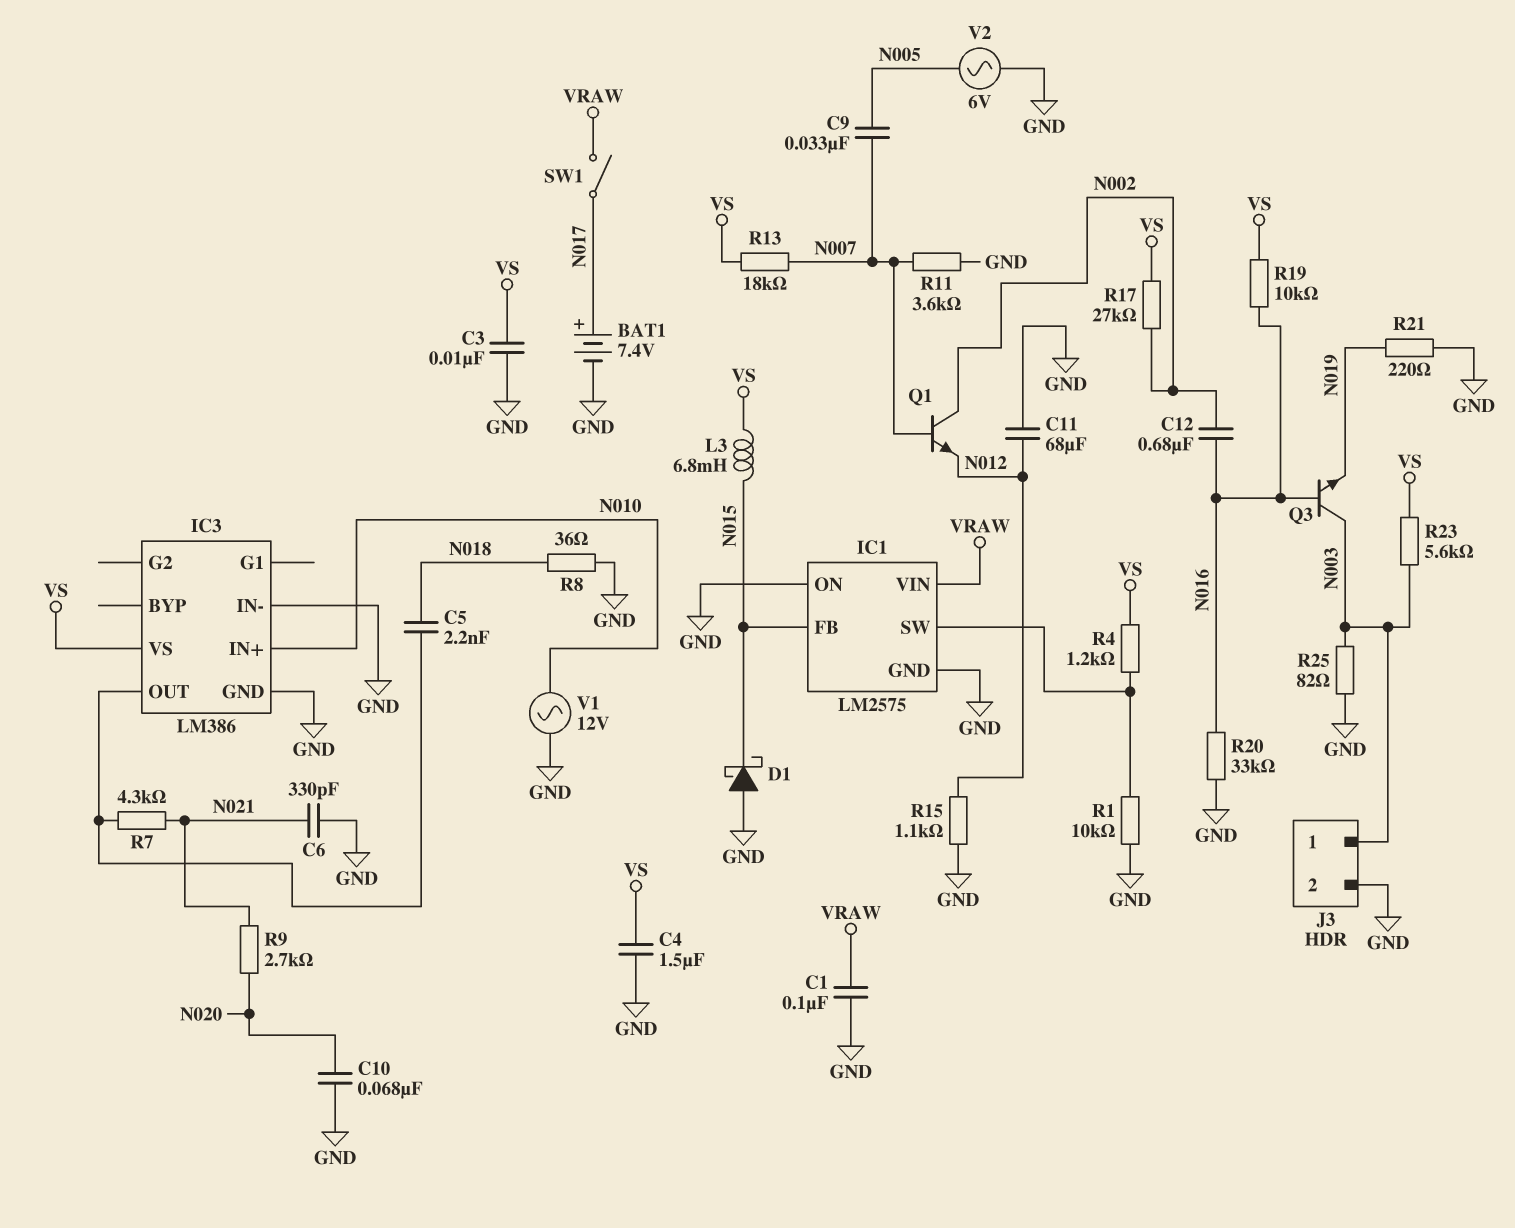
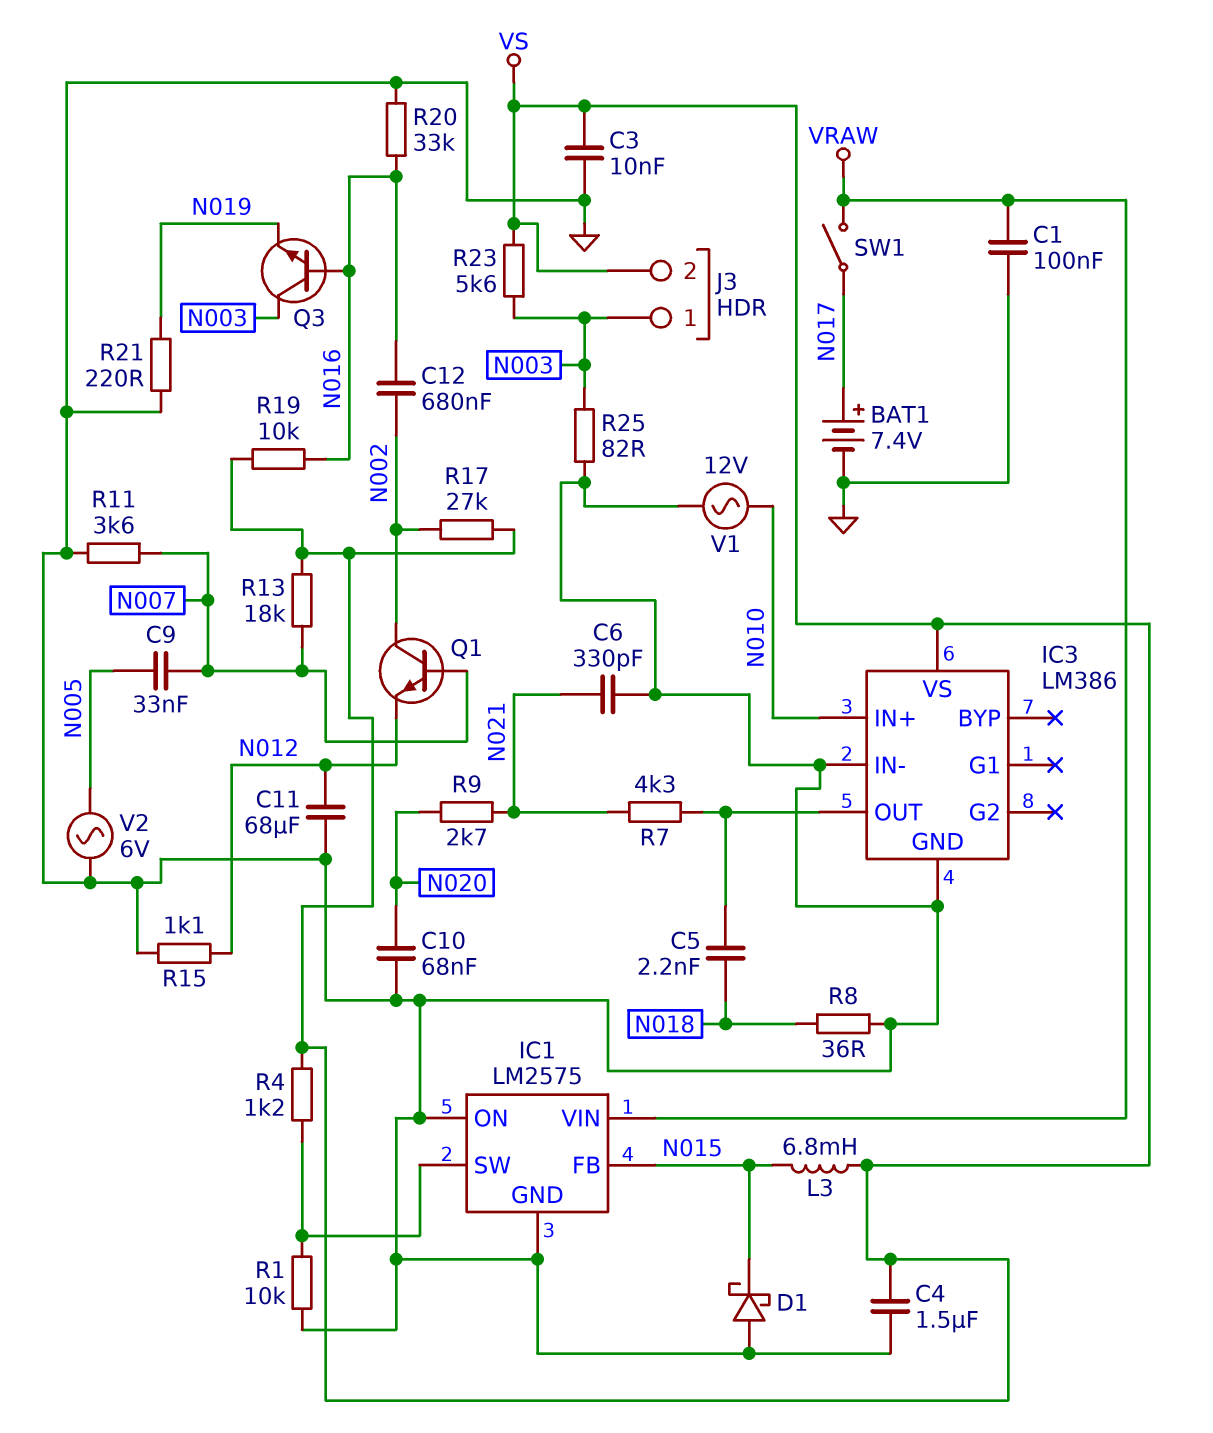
J3 pin 2: GND -> VS

